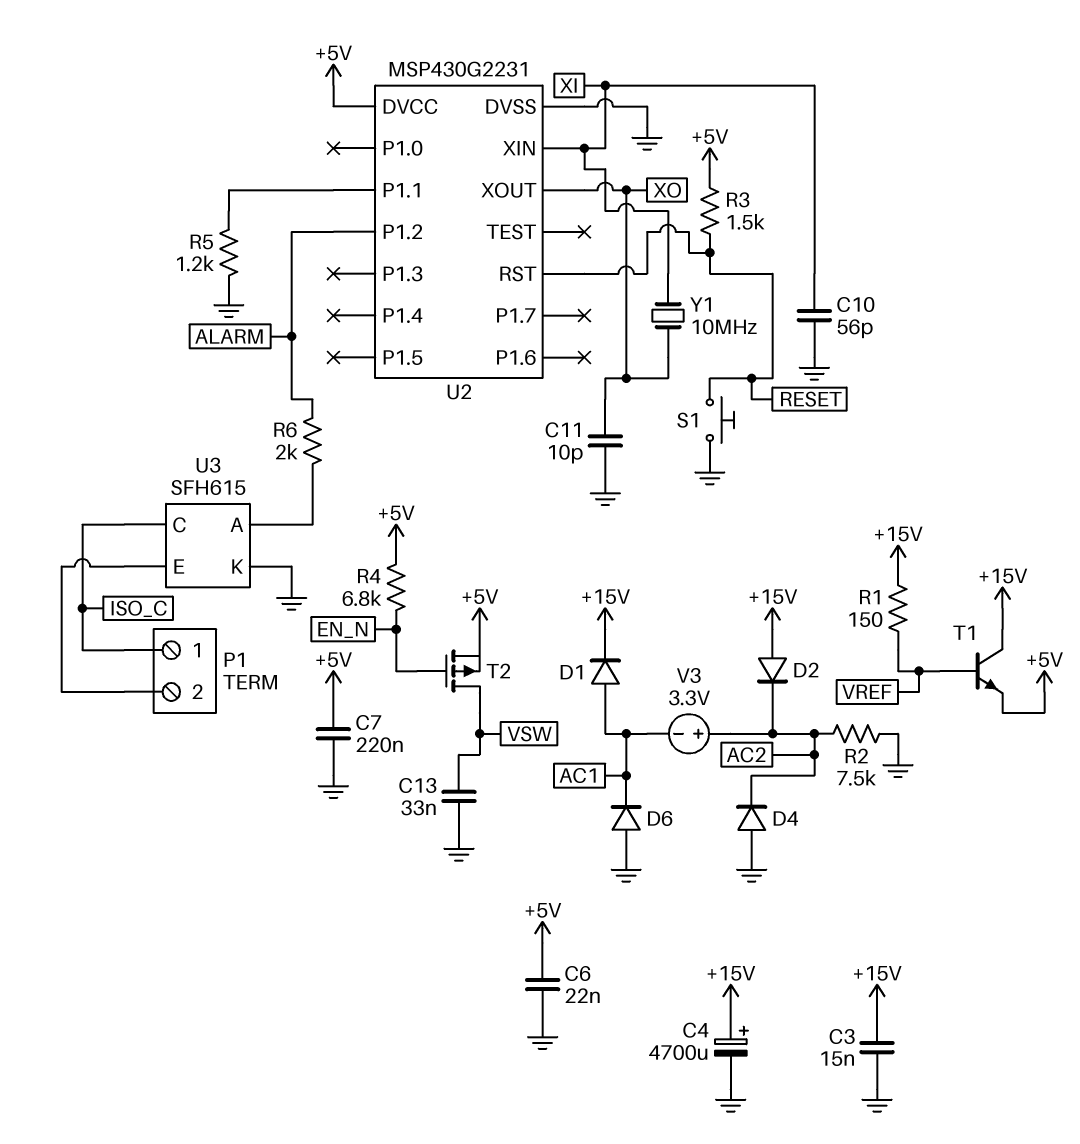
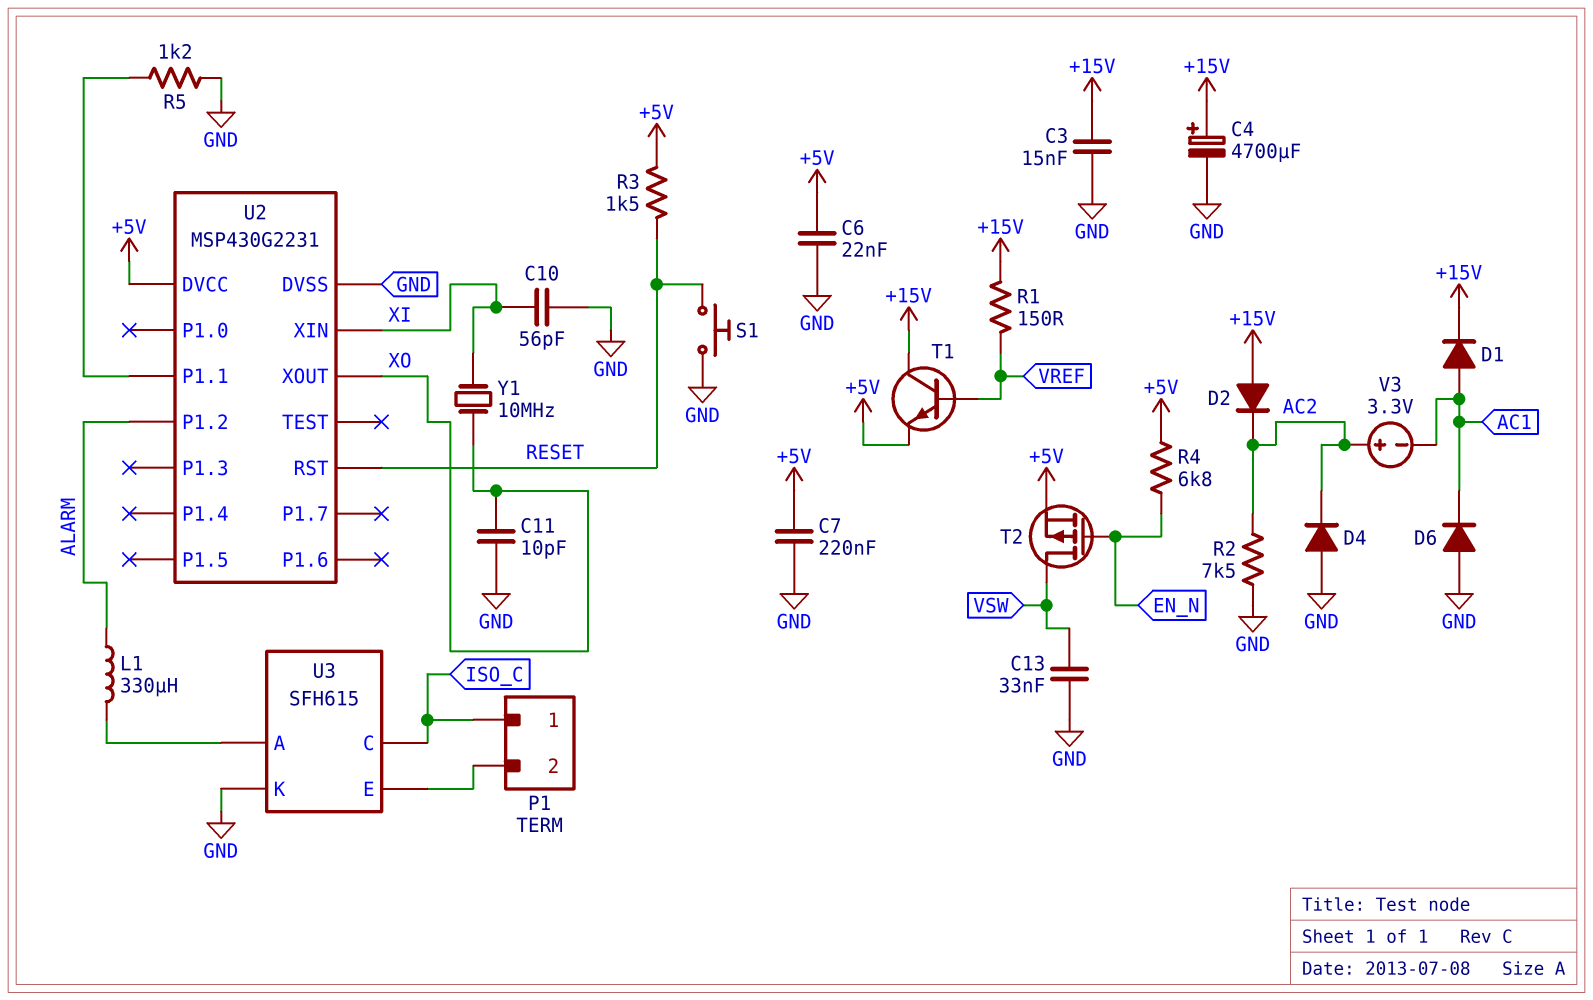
L1: none -> 330uH (ALARM, U3/A)
R6: 2k (ALARM, U3/A) -> none

